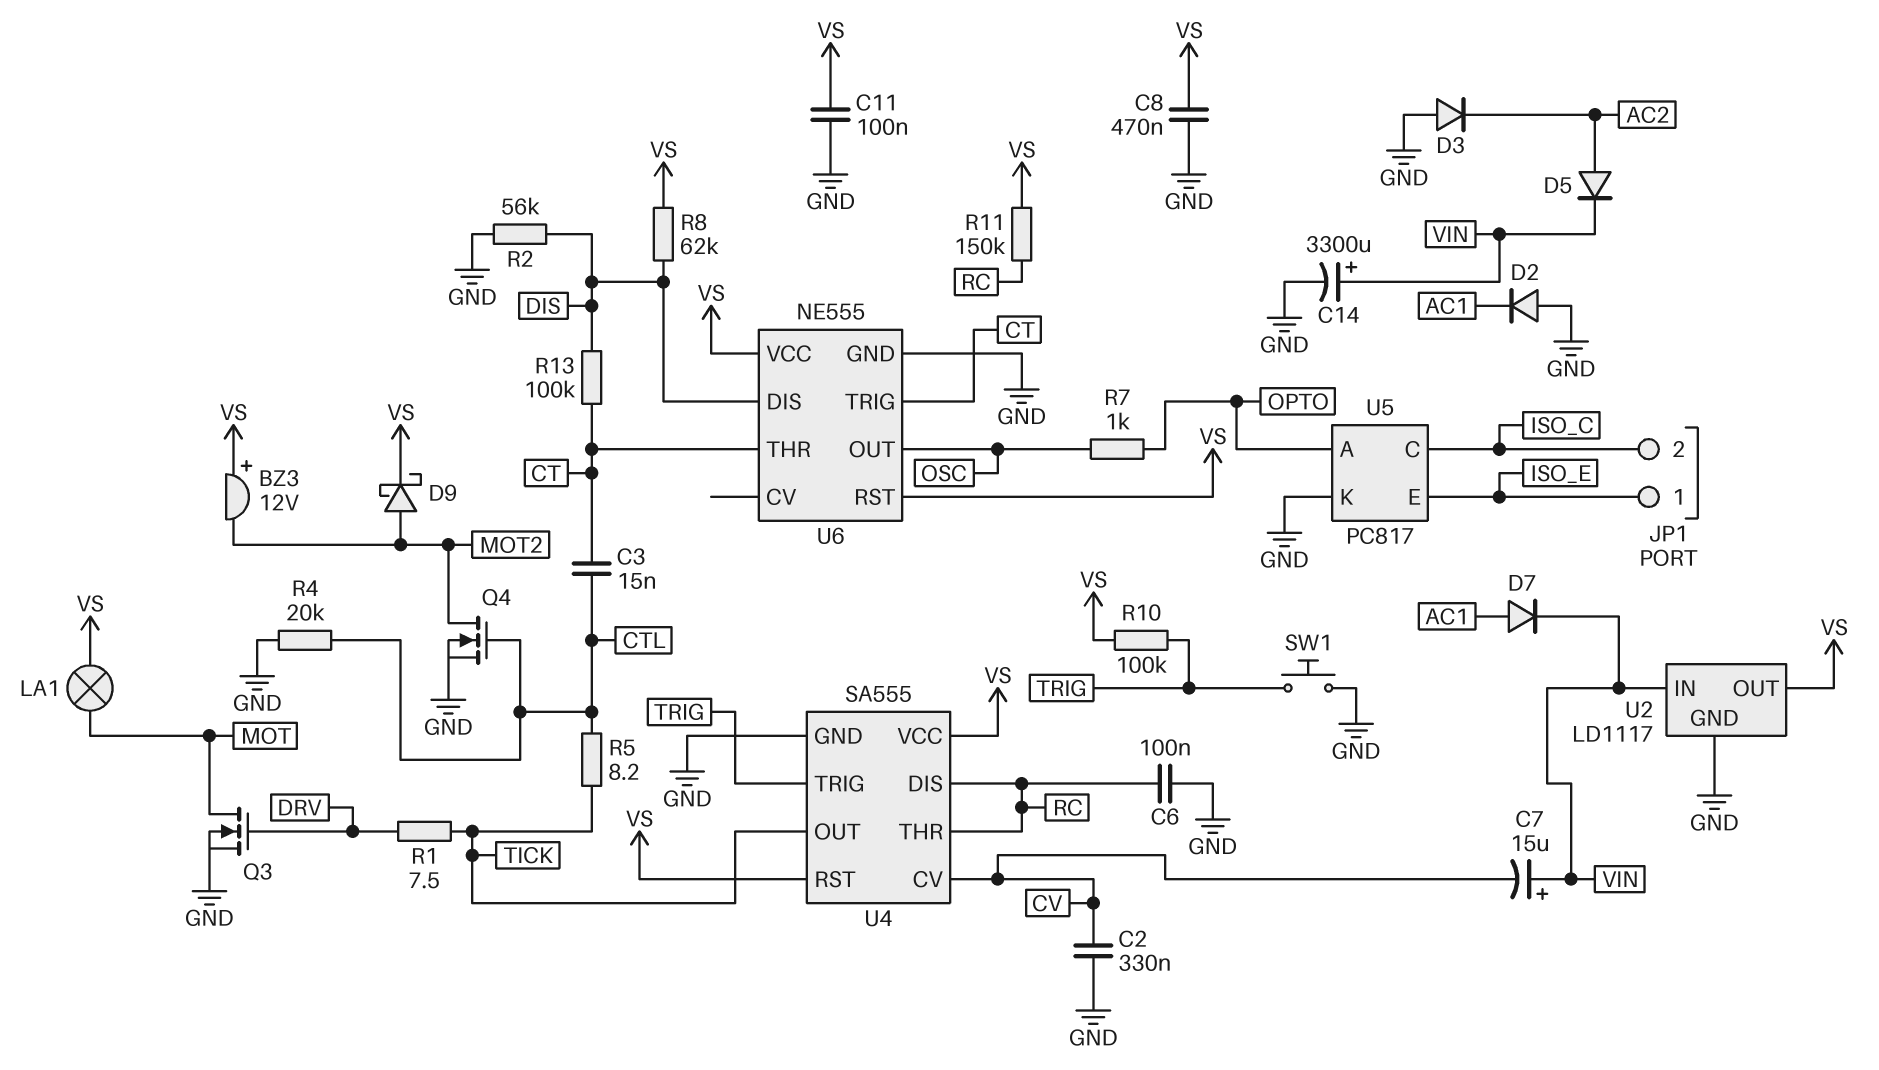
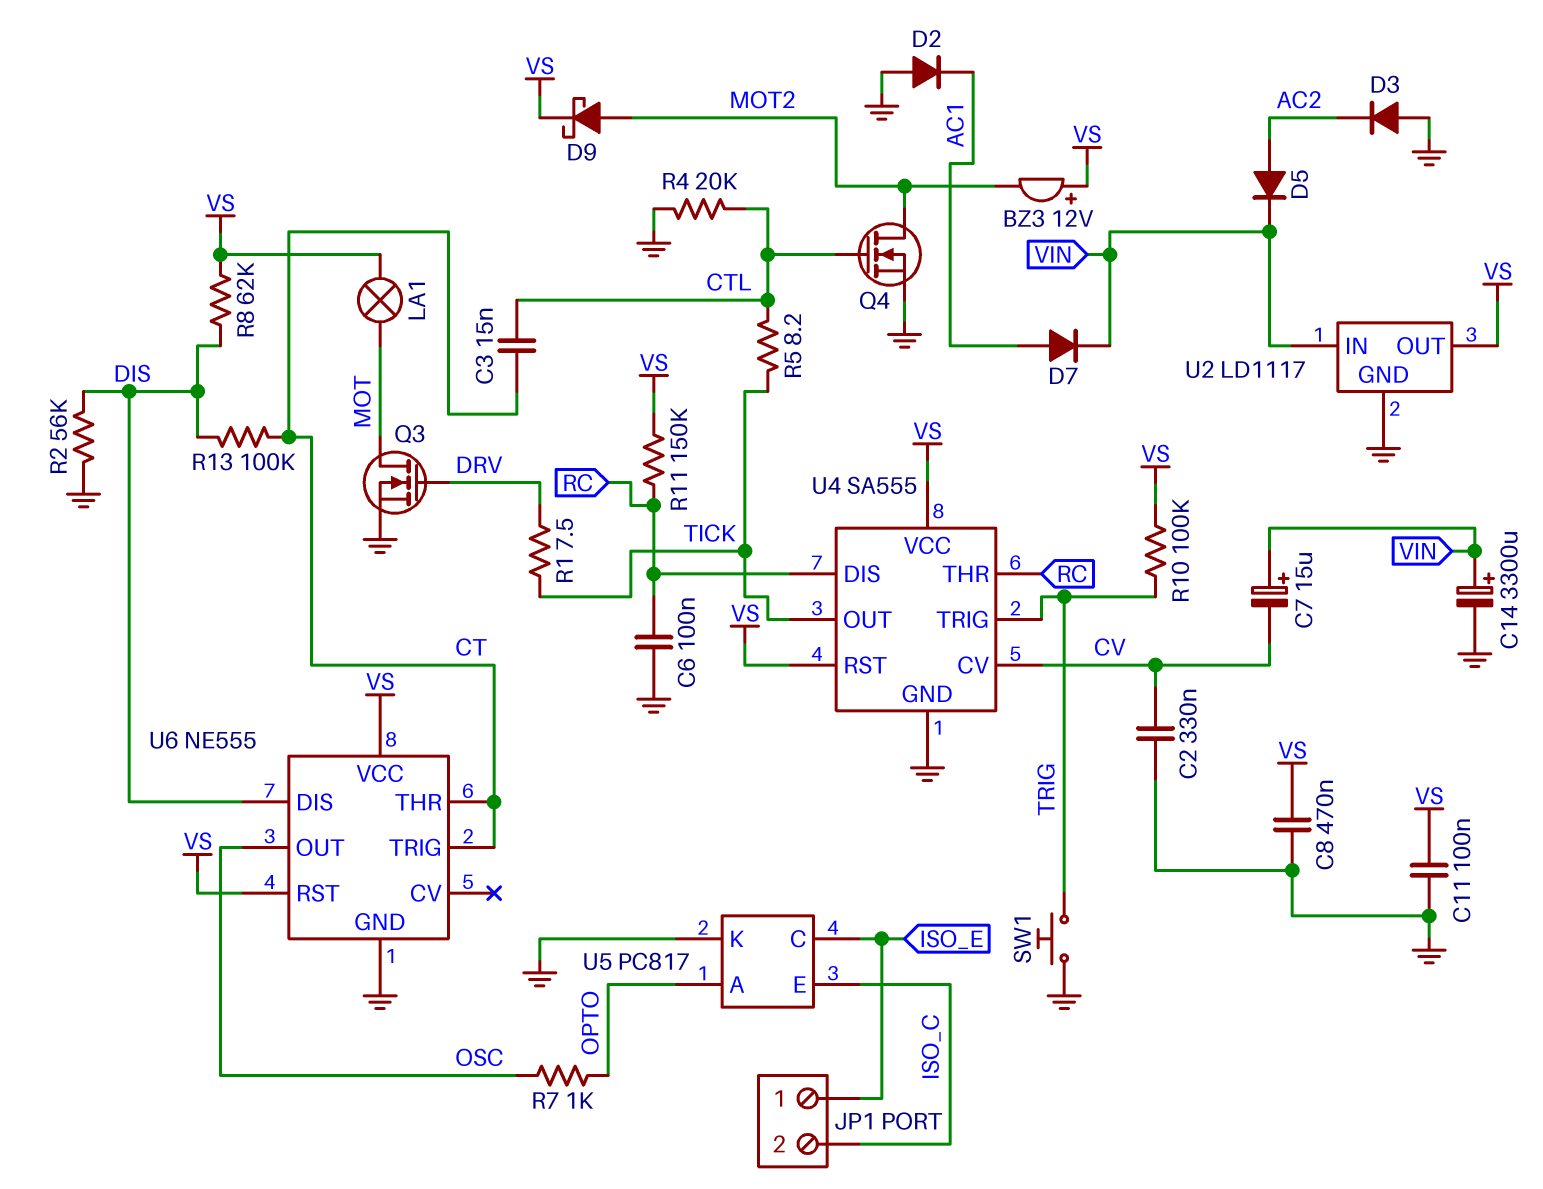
U5 pin C: ISO_C -> ISO_E
U5 pin E: ISO_E -> ISO_C

